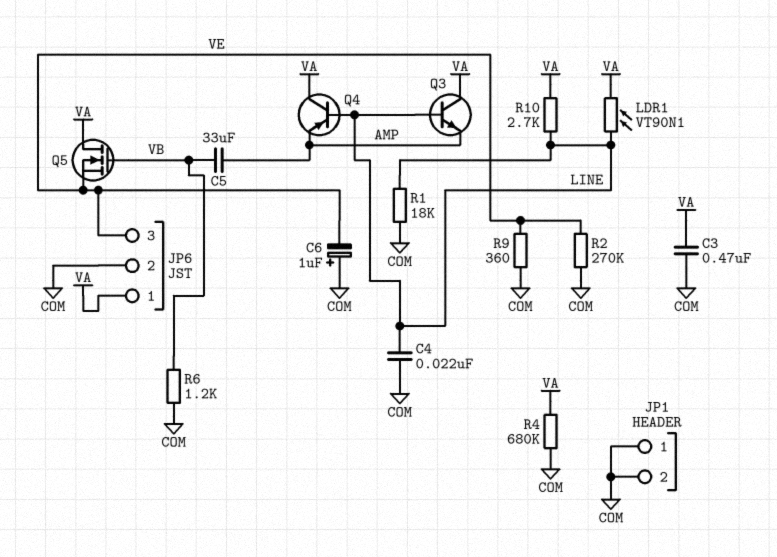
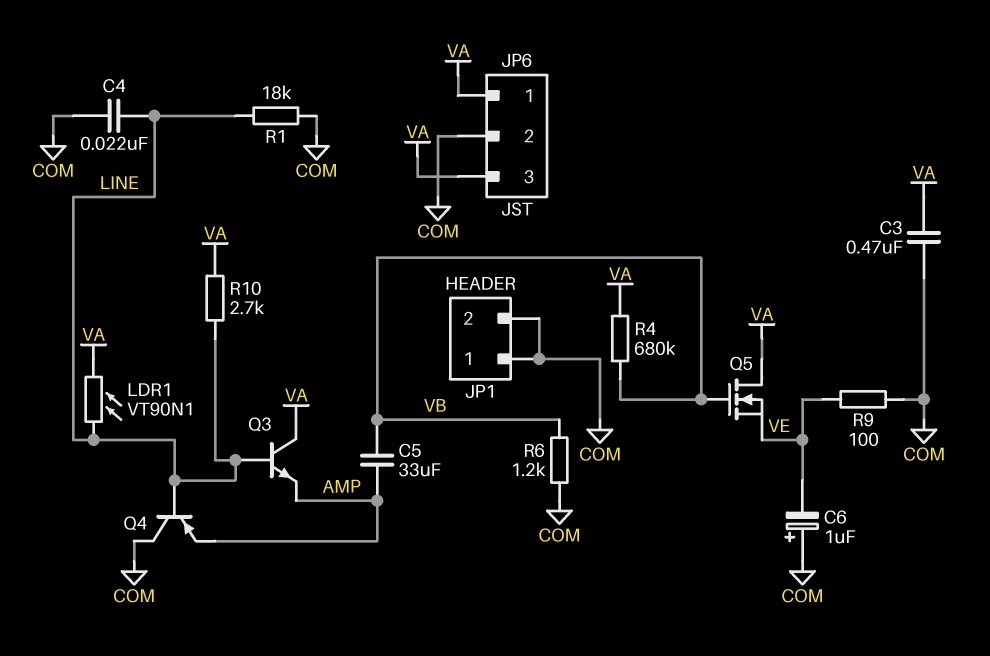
JP6 pin 3: VE -> VA
Q4: PNP (B LINE, C VA, E AMP) -> PNP (B LINE, C COM, E AMP)
R2: 270k (COM, VE) -> none
R4: 680k (COM, VA) -> 680k (VA, VB)
R9: 360 (COM, VE) -> 100 (COM, VE)

